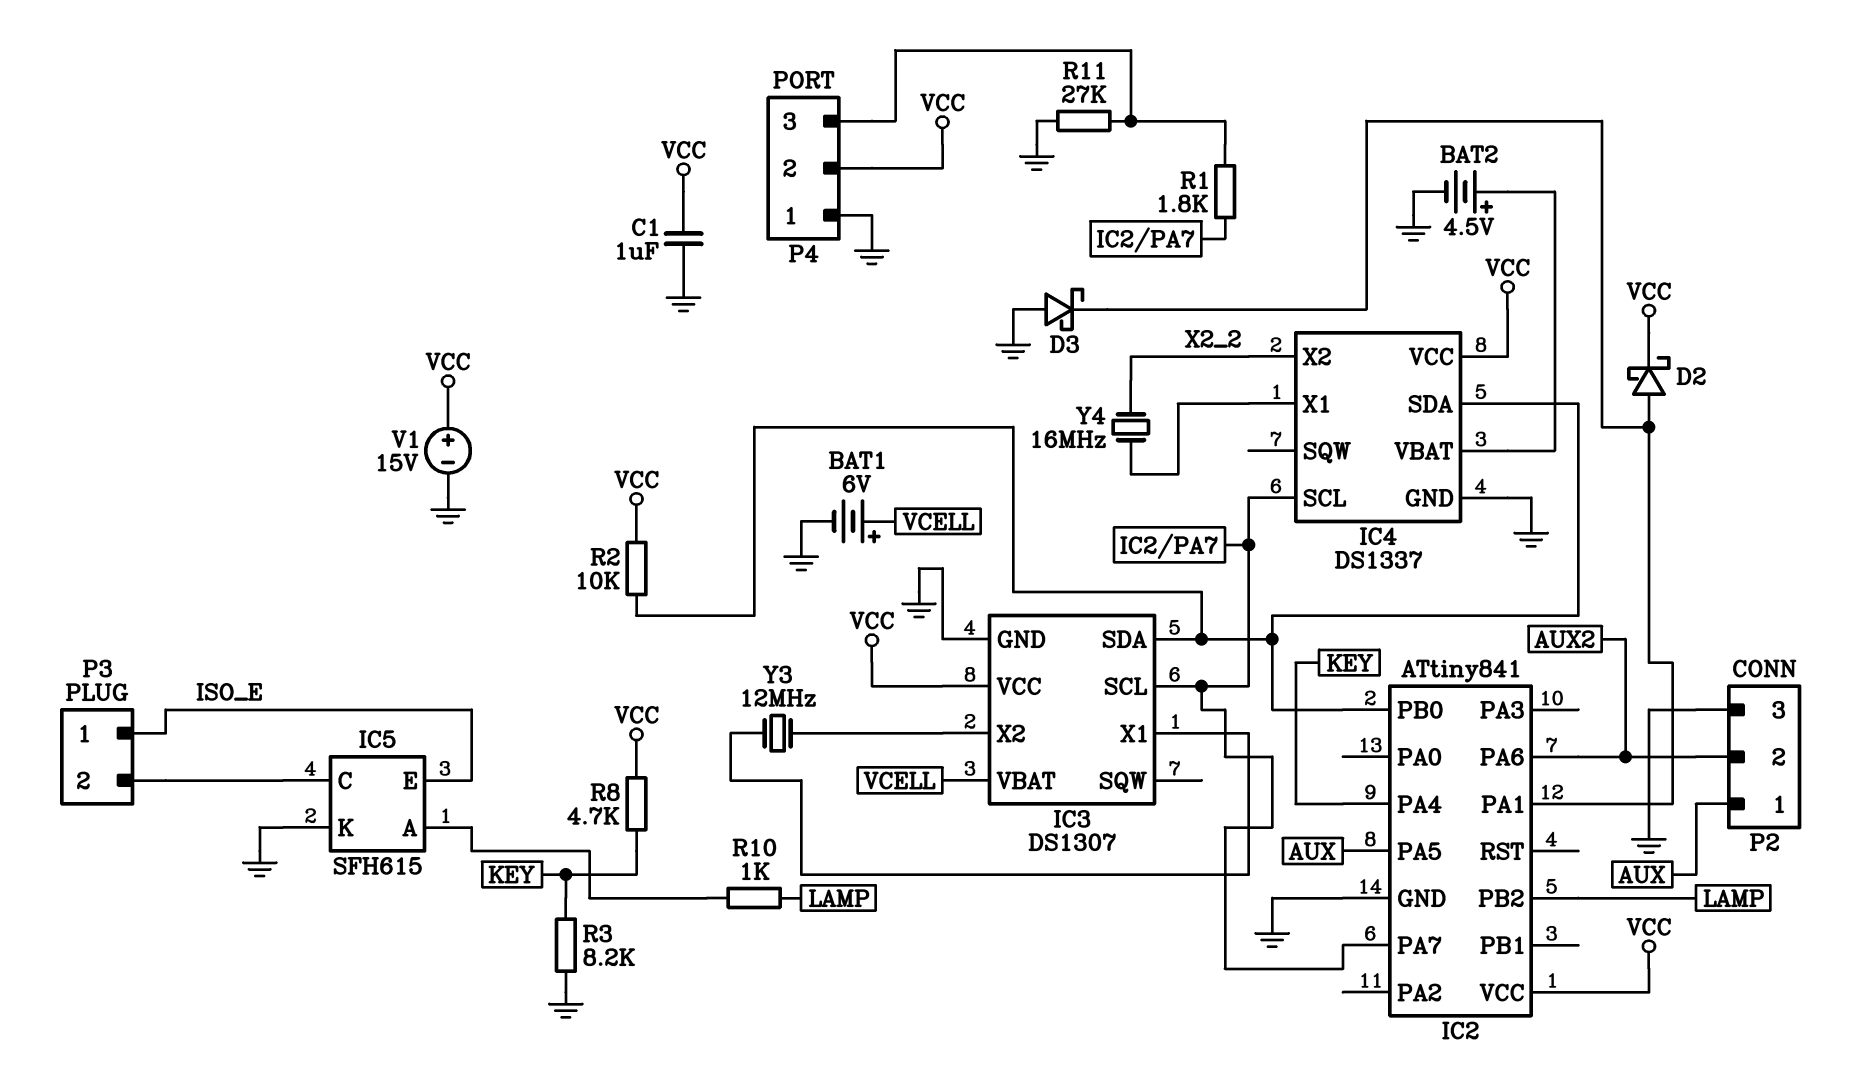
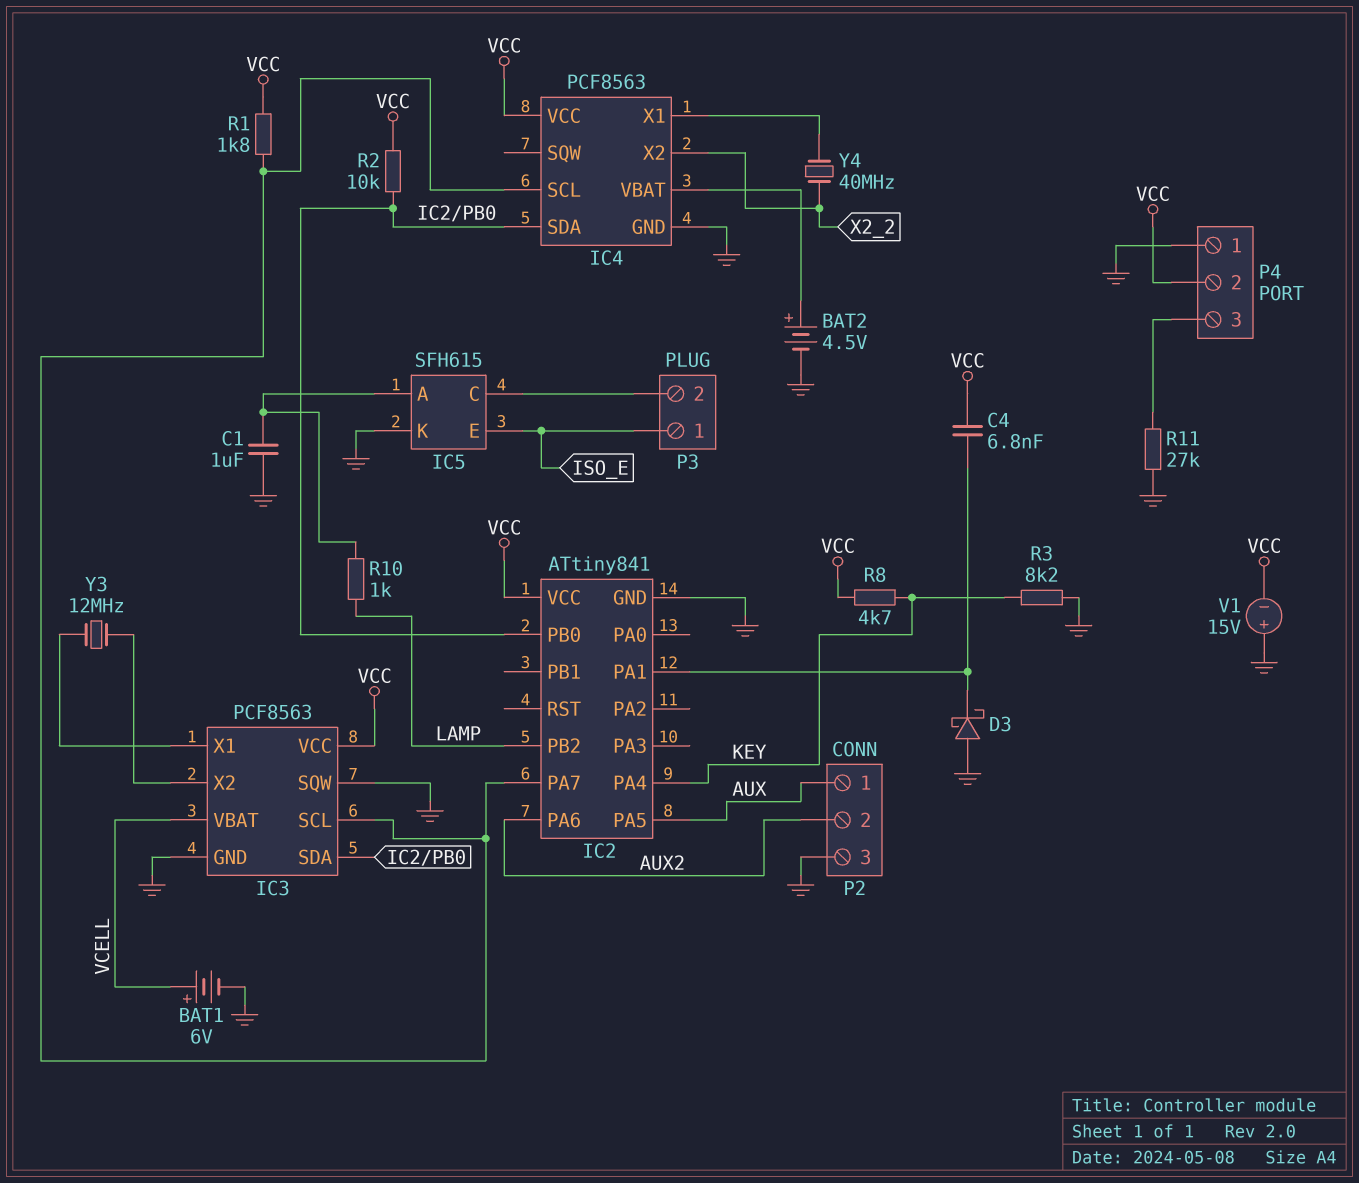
C1: 1uF (GND, VCC) -> 1uF (GND, IC5/A)
C4: none -> 6.8nF (IC2/PA1, VCC)
D2: schottky (A IC2/PA1, K VCC) -> none
IC3: DS1307 -> PCF8563
IC3 pin SQW: none -> GND
IC4: DS1337 -> PCF8563
R1: 1.8k (IC2/PA7, P4/3) -> 1.8k (IC2/PA7, VCC)
V1: 15V (plus VCC, minus GND) -> 15V (plus GND, minus VCC)
Y4: 16MHz (IC4/X1, X2_2) -> 40MHz (IC4/X1, X2_2)

